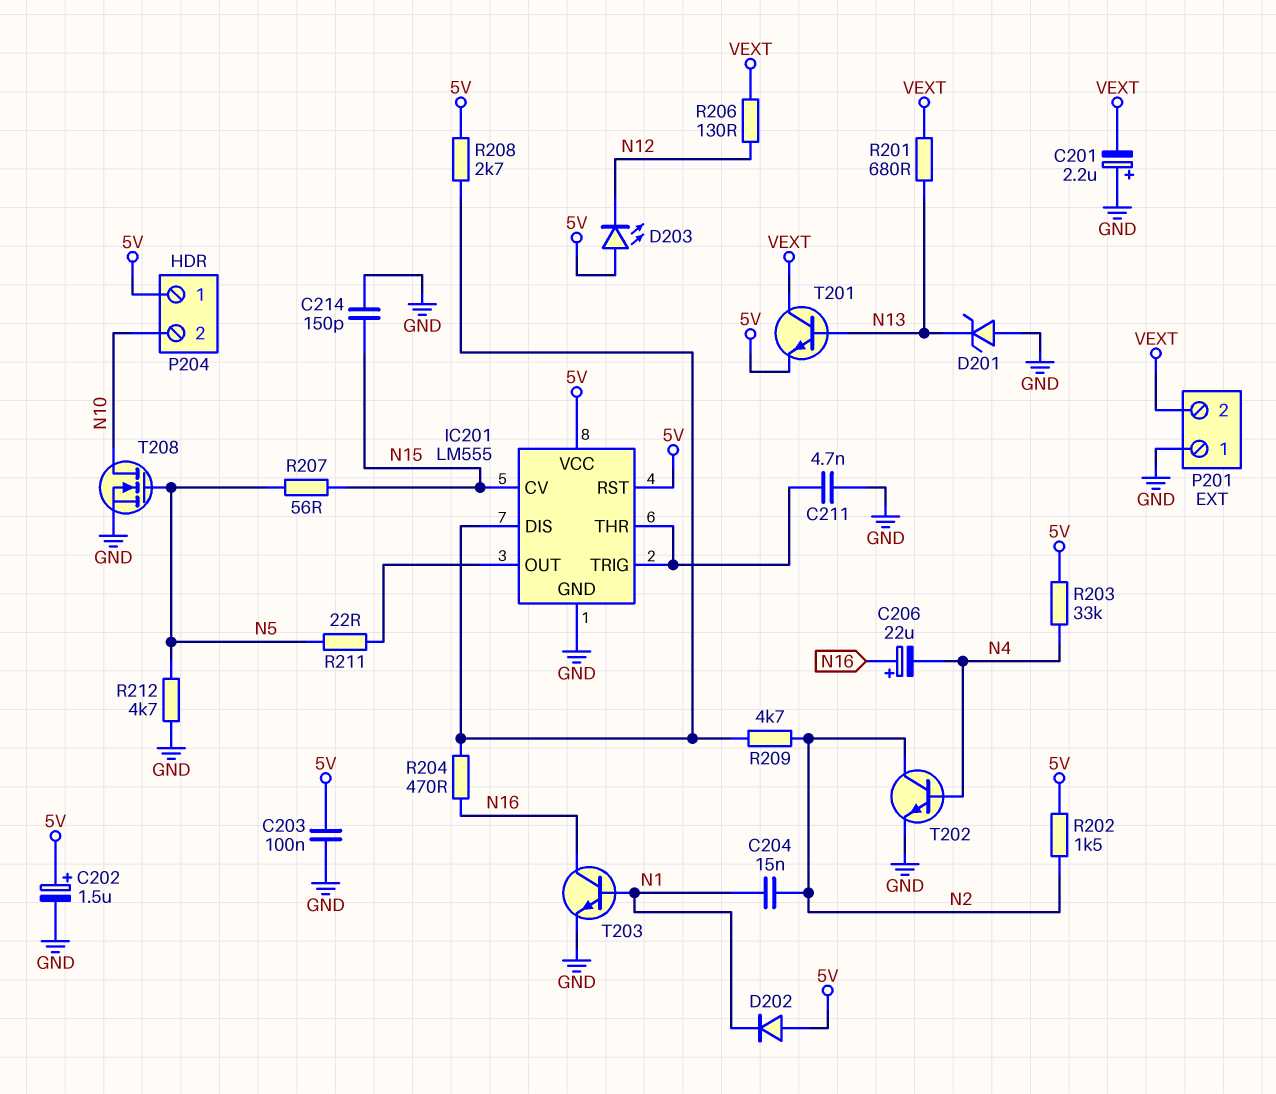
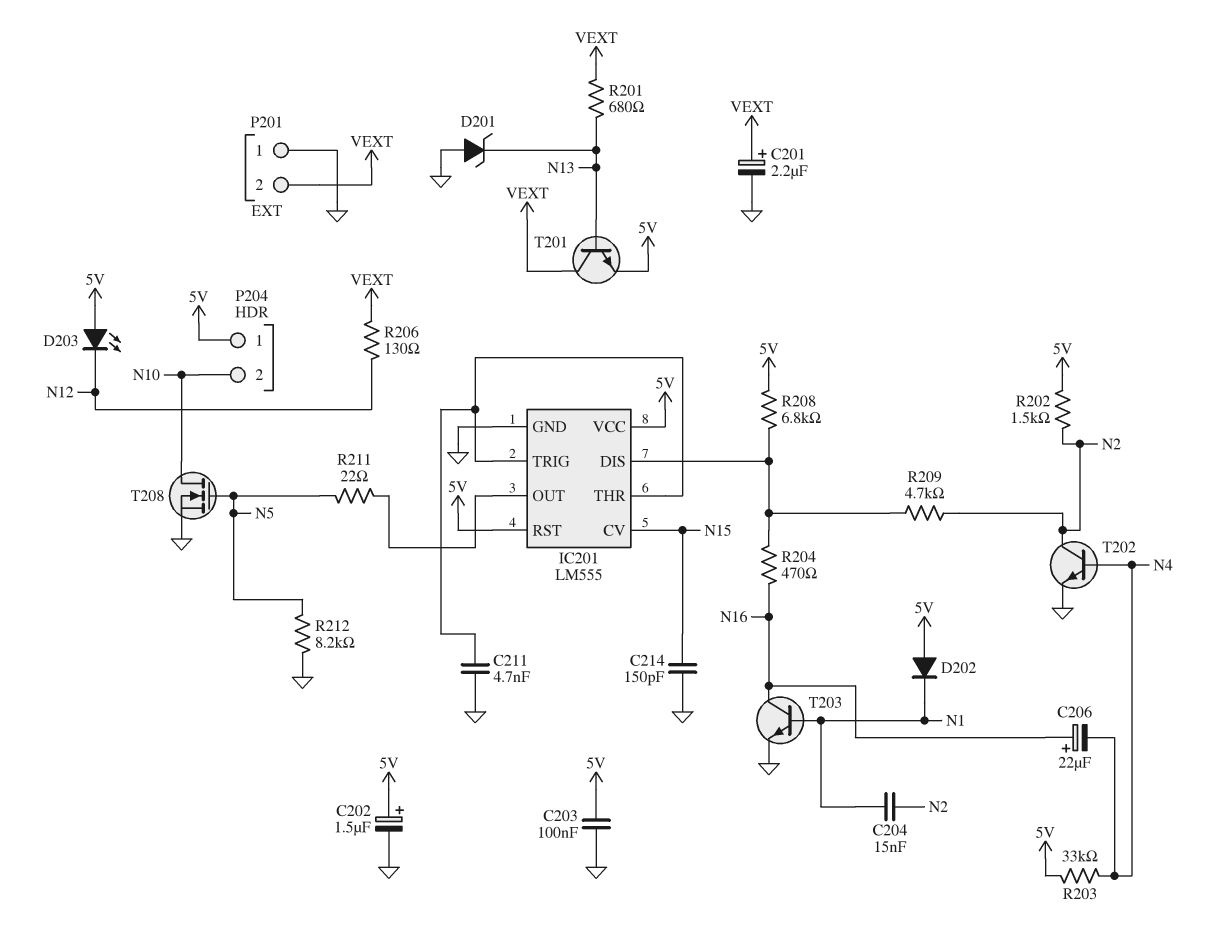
C201: 2.2uF (plus GND, minus VEXT) -> 2.2uF (plus VEXT, minus GND)
R207: 56 (N5, N15) -> none
R208: 2.7k (5V, IC201/DIS) -> 6.8k (5V, IC201/DIS)
R212: 4.7k (GND, N5) -> 8.2k (GND, N5)

